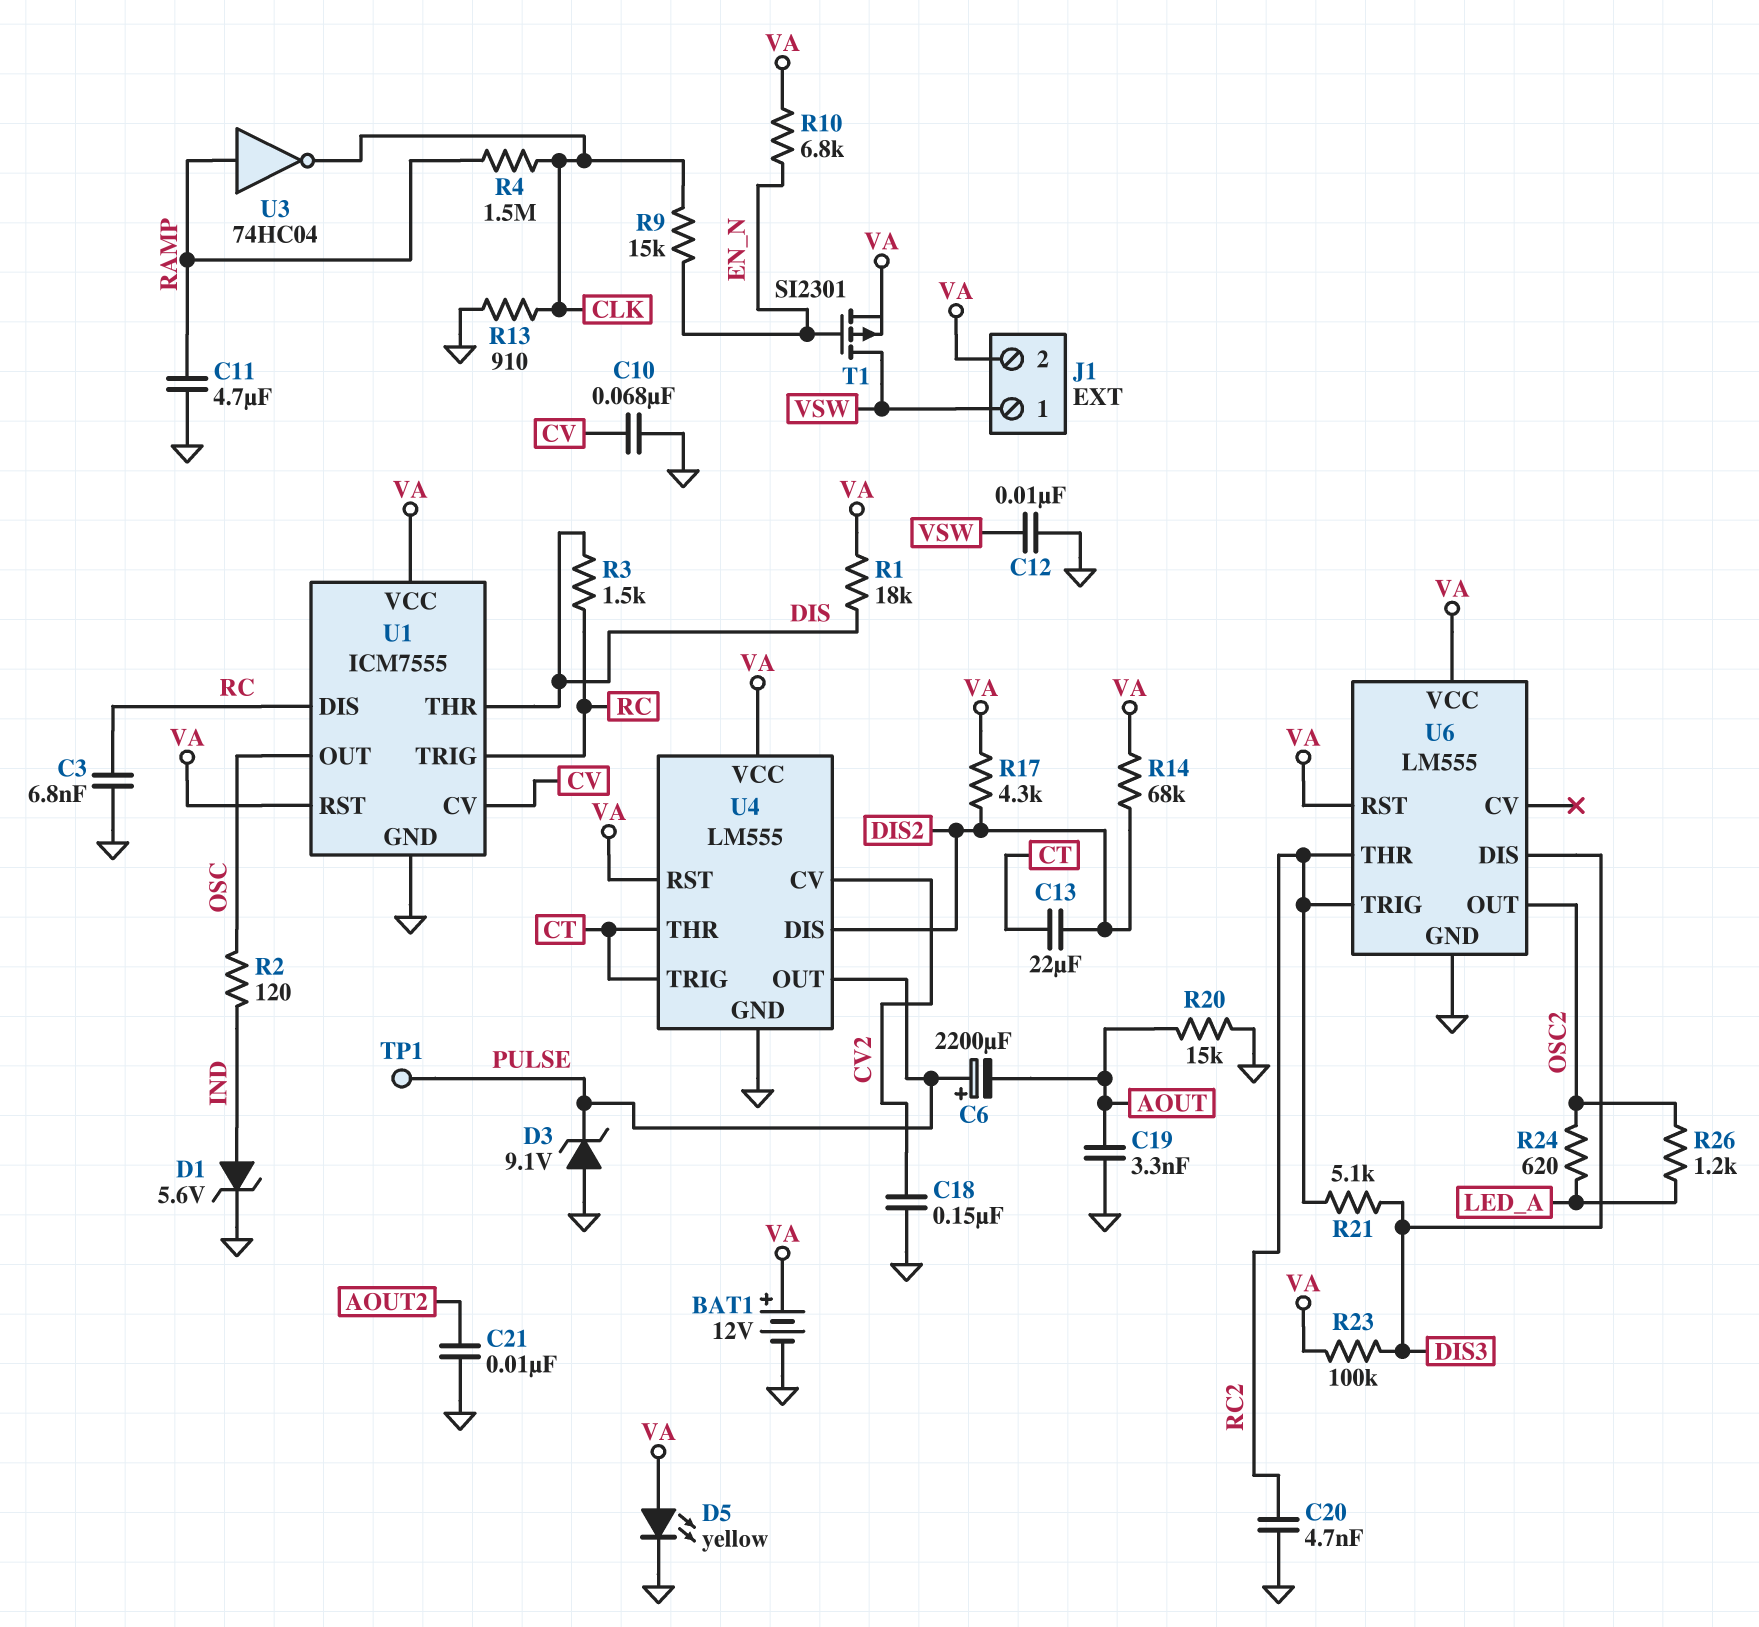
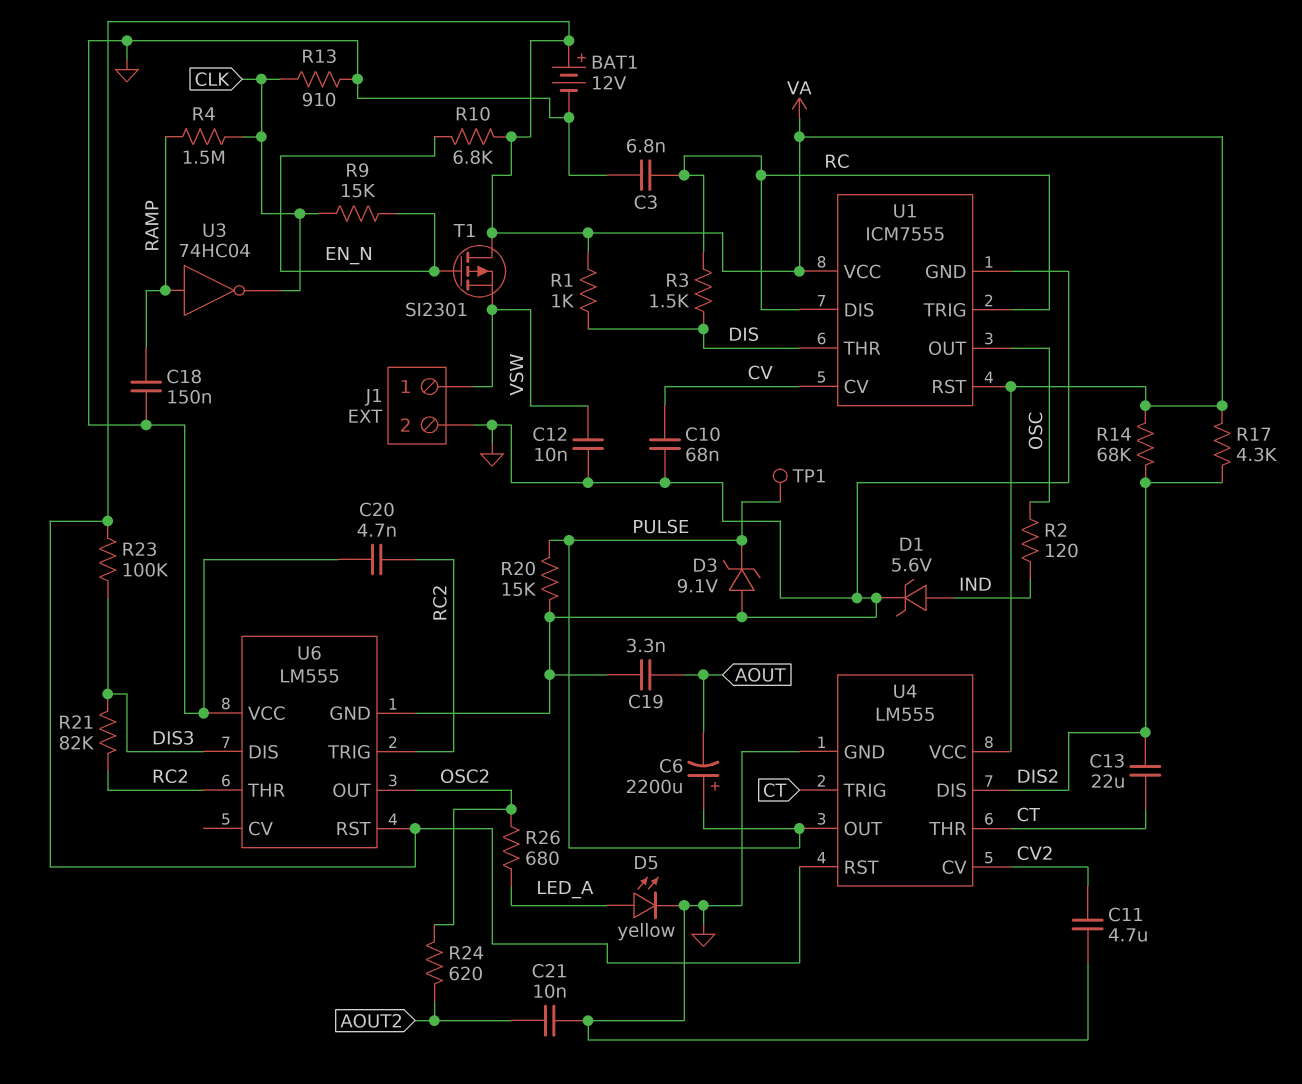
C11: 4.7uF (GND, RAMP) -> 4.7uF (CV2, GND)
C18: 150nF (CV2, GND) -> 150nF (GND, RAMP)
D5: LED yellow (A VA, K GND) -> LED yellow (A LED_A, K GND)
J1 pin 2: VA -> GND
R1: 18k (DIS, VA) -> 1k (DIS, VA)
R20: 15k (AOUT, GND) -> 15k (GND, PULSE)
R21: 5.1k (DIS3, RC2) -> 82k (DIS3, RC2)
R24: 620 (LED_A, OSC2) -> 620 (AOUT2, OSC2)
R26: 1.2k (LED_A, OSC2) -> 680 (LED_A, OSC2)
T1: PMOS SI2301 (G EN_N, D VSW, S VA) -> PMOS SI2301 (G EN_N, D VA, S VSW)
U6 pin VCC: VA -> GND

